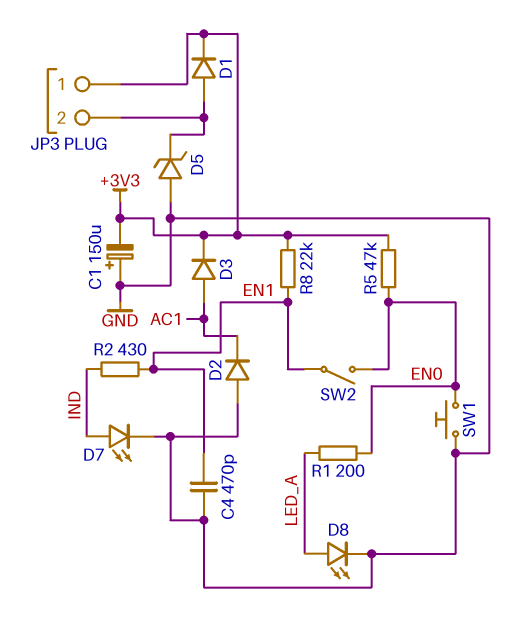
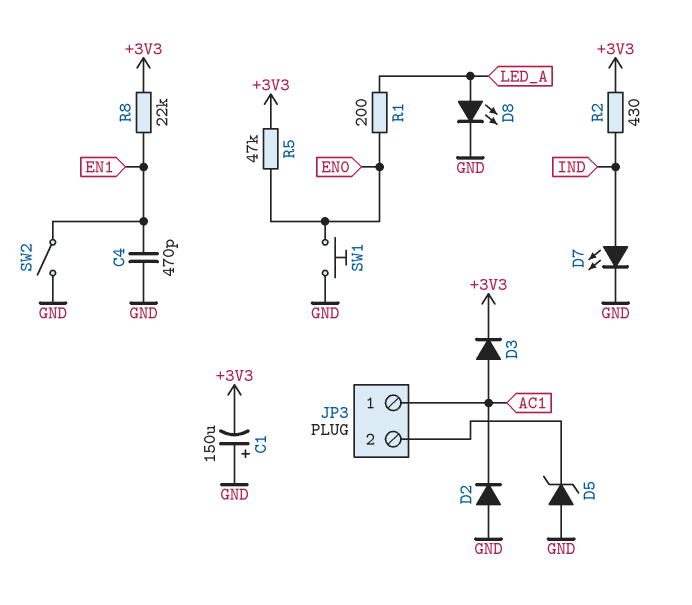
D1: diode (A JP3/2, K +3V3) -> none
JP3 pin 1: +3V3 -> AC1
R2: 430 (EN1, IND) -> 430 (+3V3, IND)
SW2: switch (EN0, EN1) -> switch (EN1, GND)

